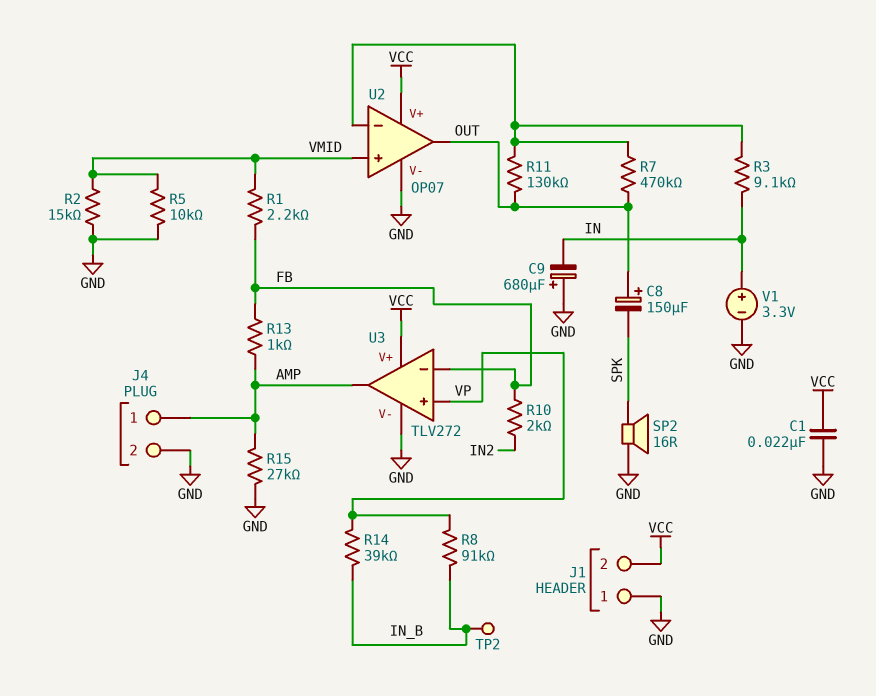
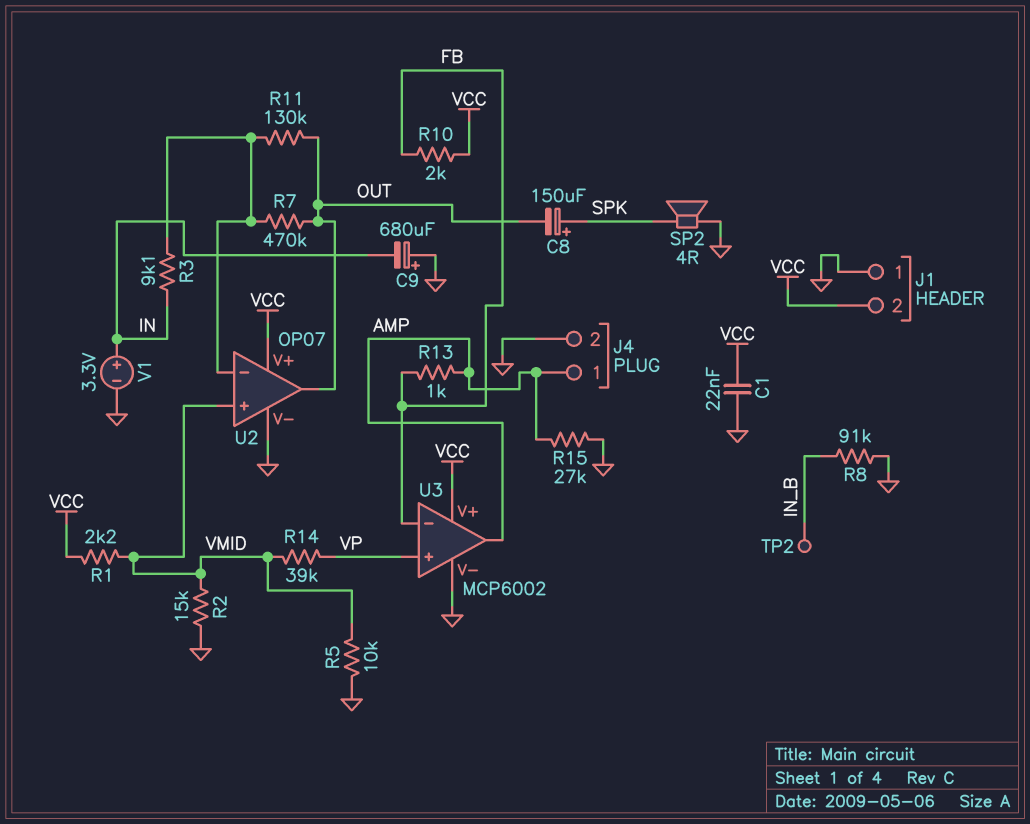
C8: 150uF (plus OUT, minus SPK) -> 150uF (plus SPK, minus OUT)
R1: 2.2k (FB, VMID) -> 2.2k (VCC, VMID)
R8: 91k (IN_B, VP) -> 91k (GND, IN_B)
R10: 2k (FB, IN2) -> 2k (FB, VCC)
R14: 39k (IN_B, VP) -> 39k (VMID, VP)
SP2: speaker 16R (GND, SPK) -> speaker 4R (GND, SPK)
U3: TLV272 -> MCP6002

